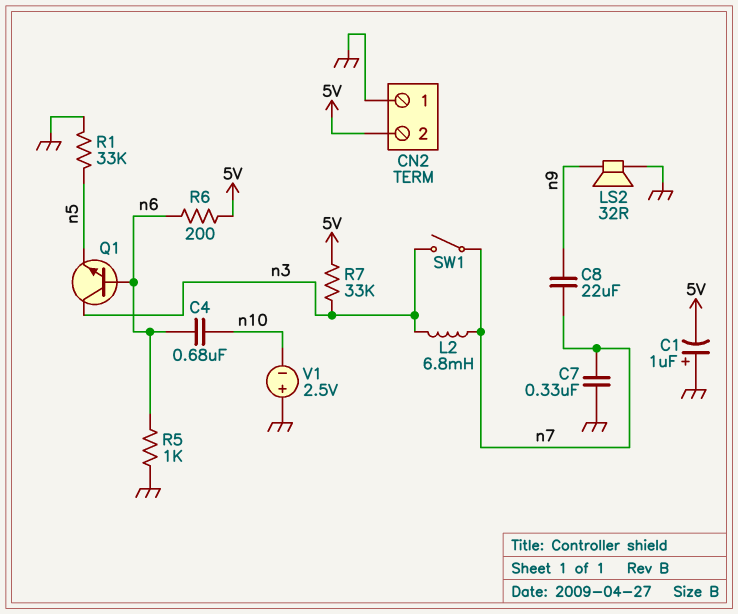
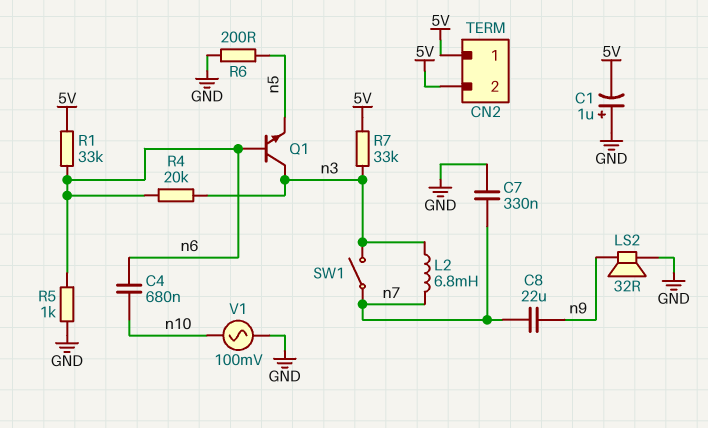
CN2 pin 1: GND -> 5V
R1: 33k (GND, n5) -> 33k (5V, n6)
R4: none -> 20k (n3, n6)
R6: 200 (5V, n6) -> 200 (GND, n5)
V1: 2.5V (plus GND, minus n10) -> AC 100mV (GND, n10)

